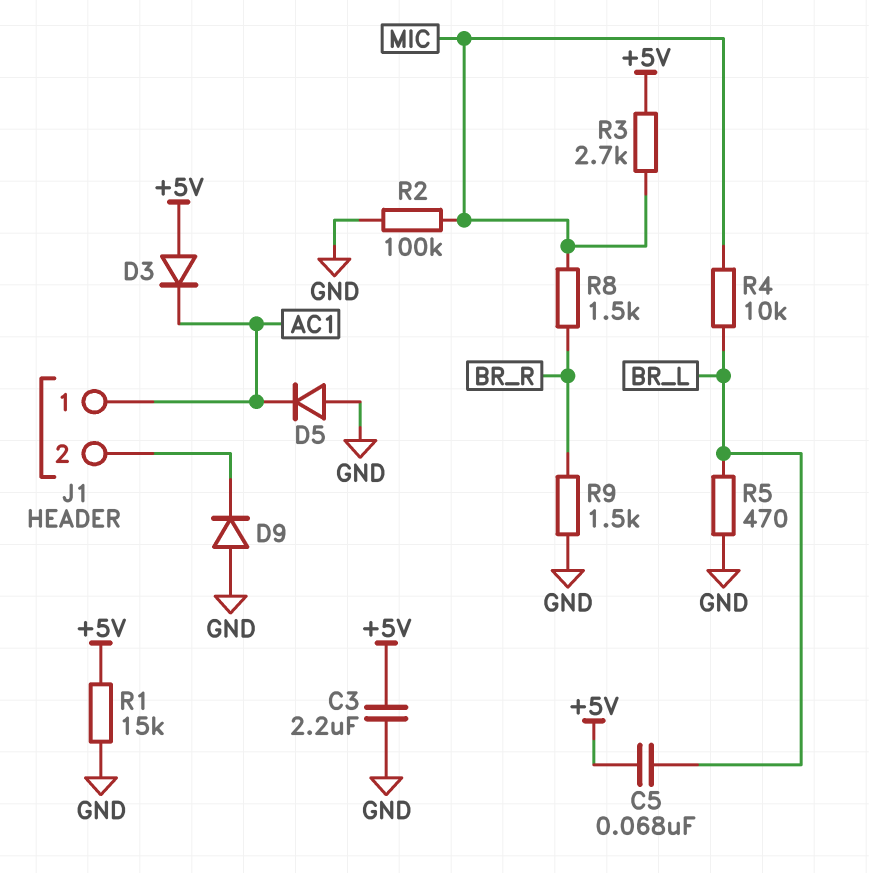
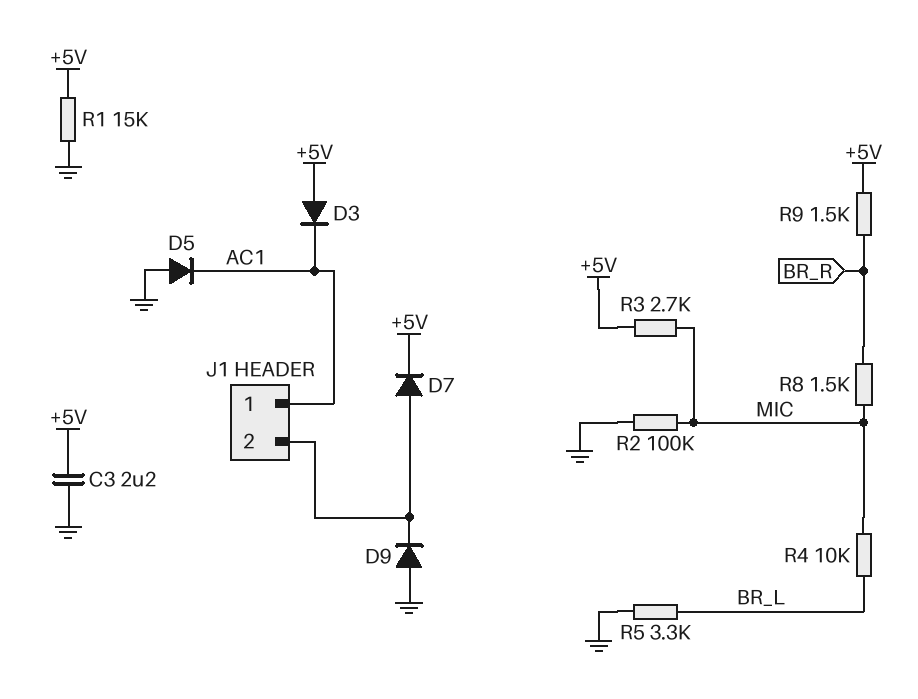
C5: 68nF (+5V, BR_L) -> none
D7: none -> diode (A J1/2, K +5V)
R5: 470 (BR_L, GND) -> 3.3k (BR_L, GND)
R9: 1.5k (BR_R, GND) -> 1.5k (+5V, BR_R)

